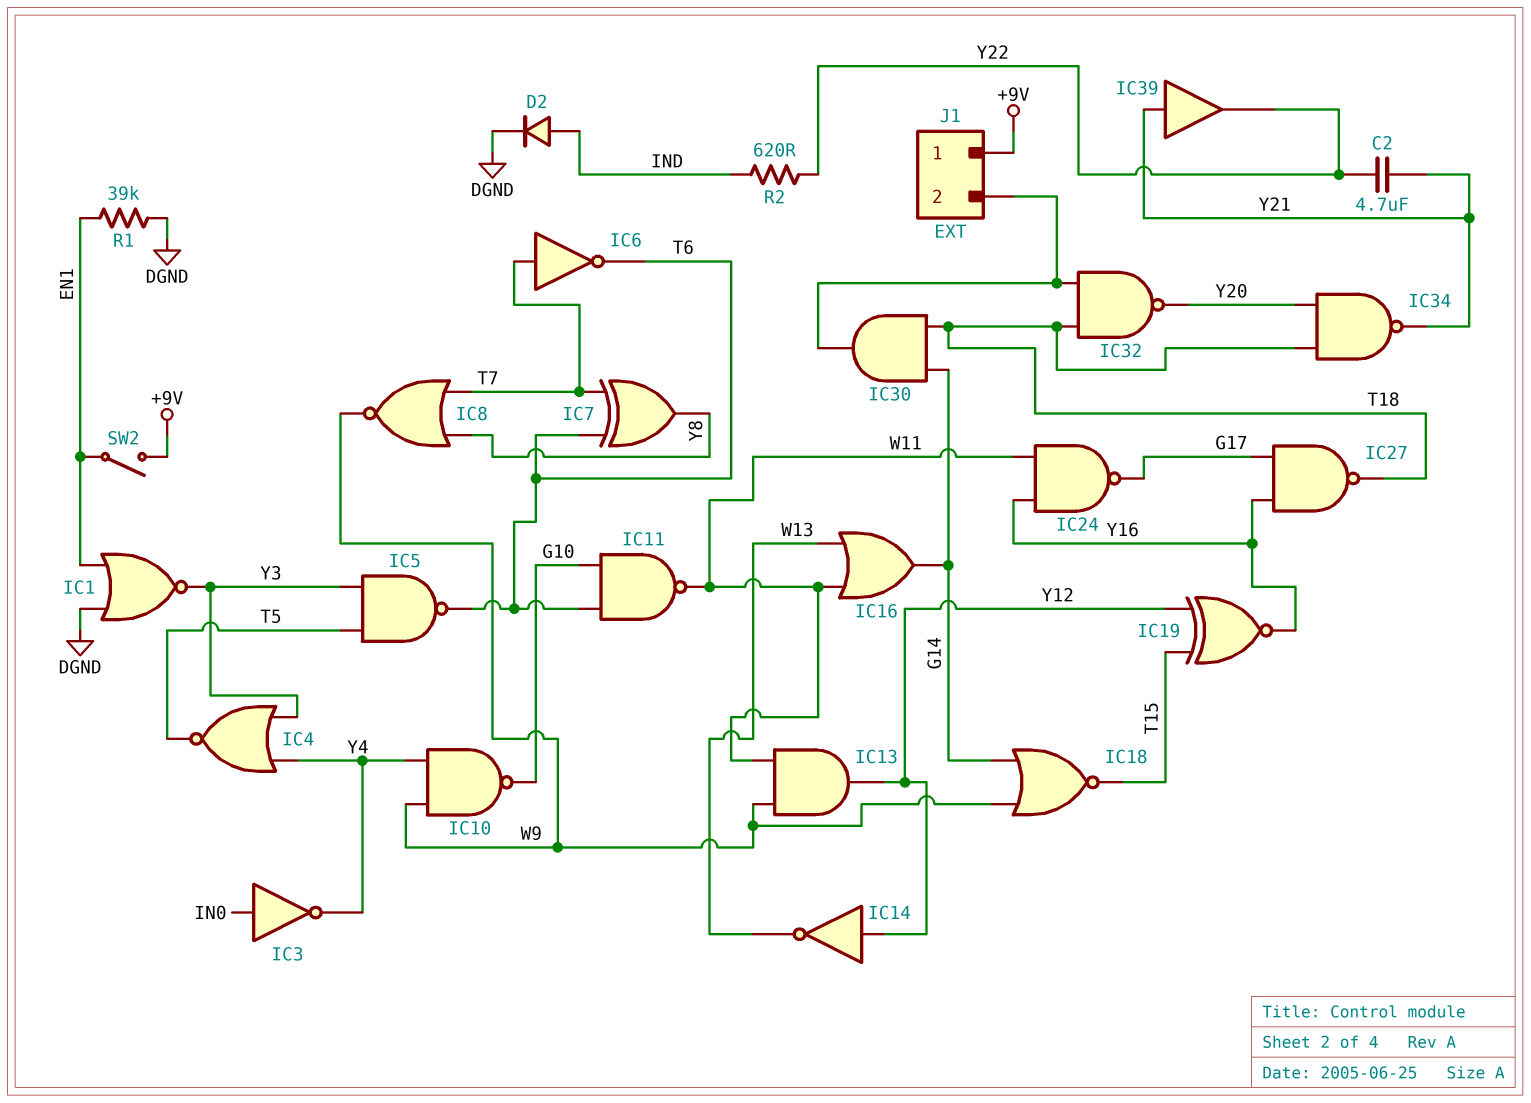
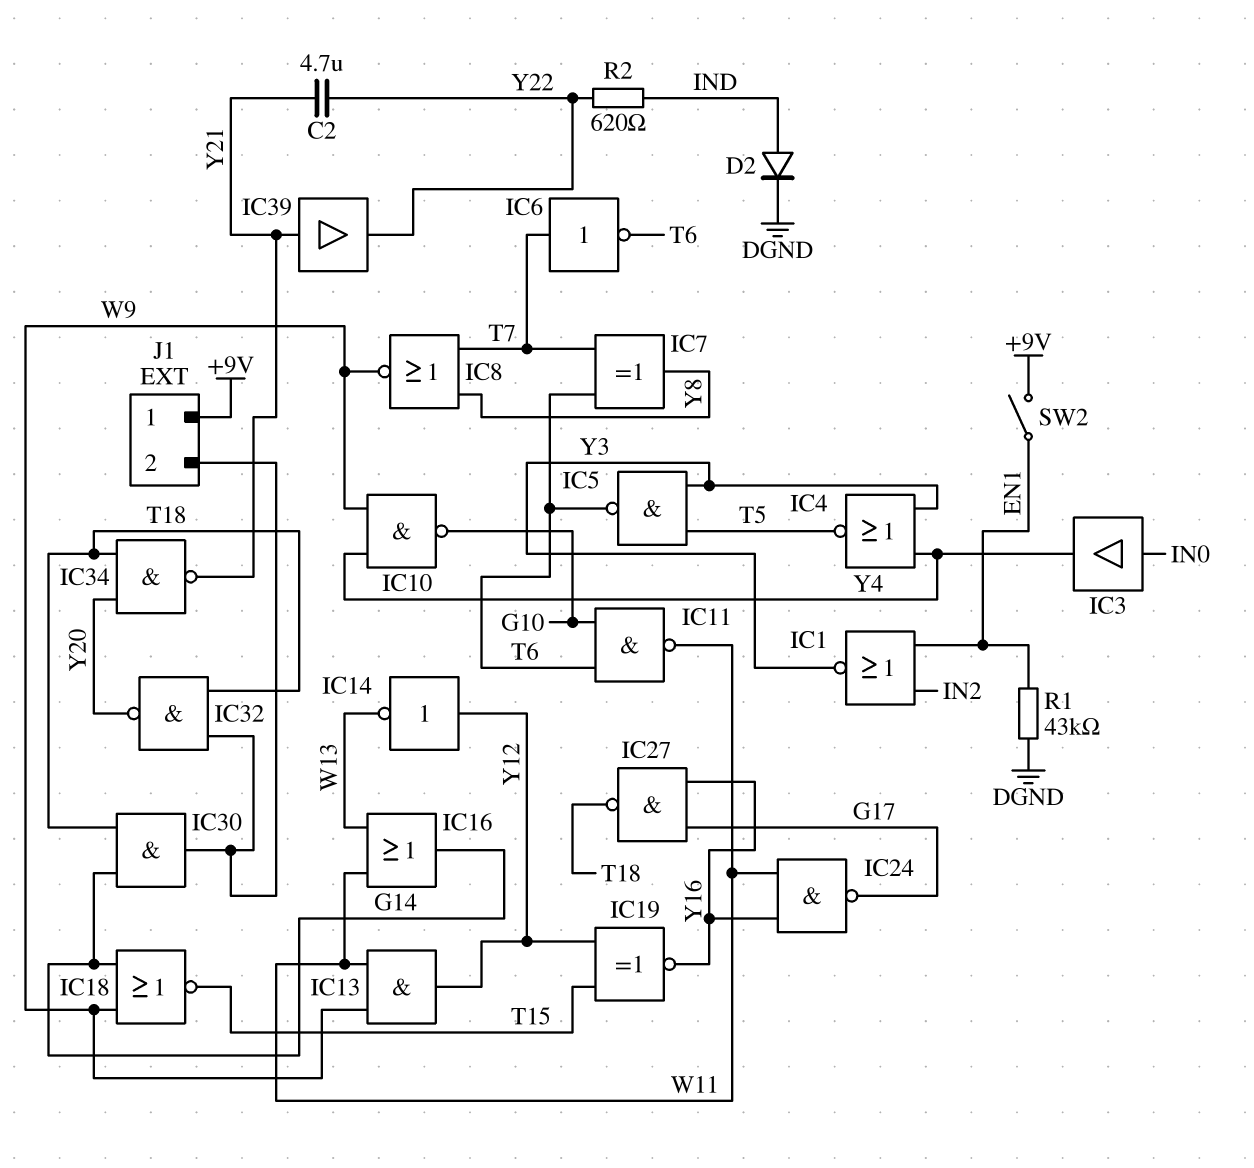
IC1: NOR (in DGND, in EN1, out Y3) -> NOR (in EN1, in IN2, out Y3)
IC3: NOT (in IN0, out Y4) -> buffer (in IN0, out Y4)
R1: 39k (DGND, EN1) -> 43k (DGND, EN1)

